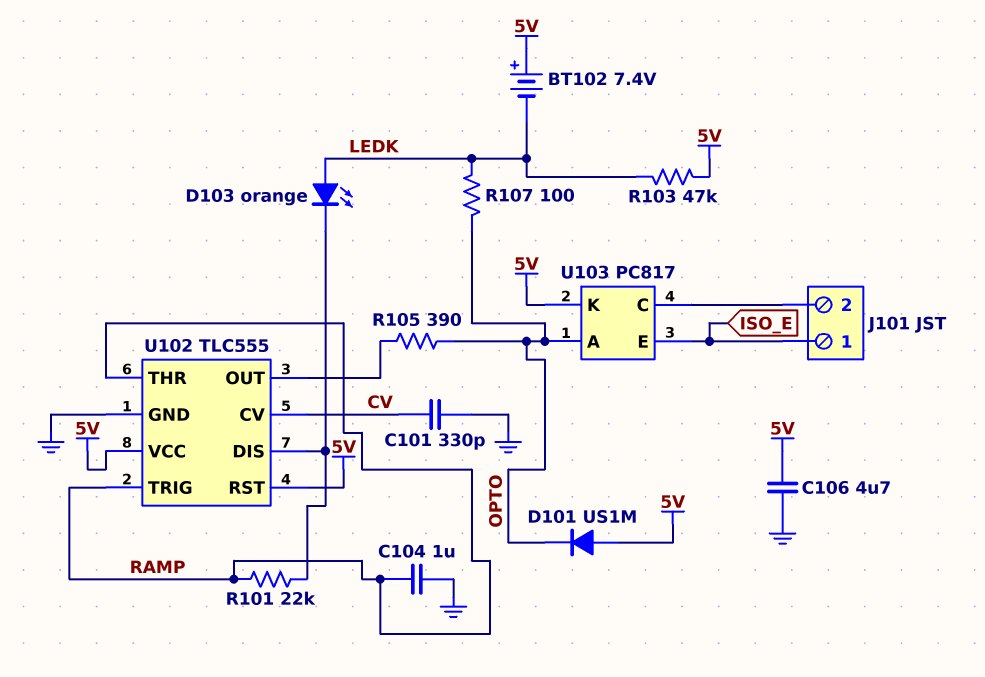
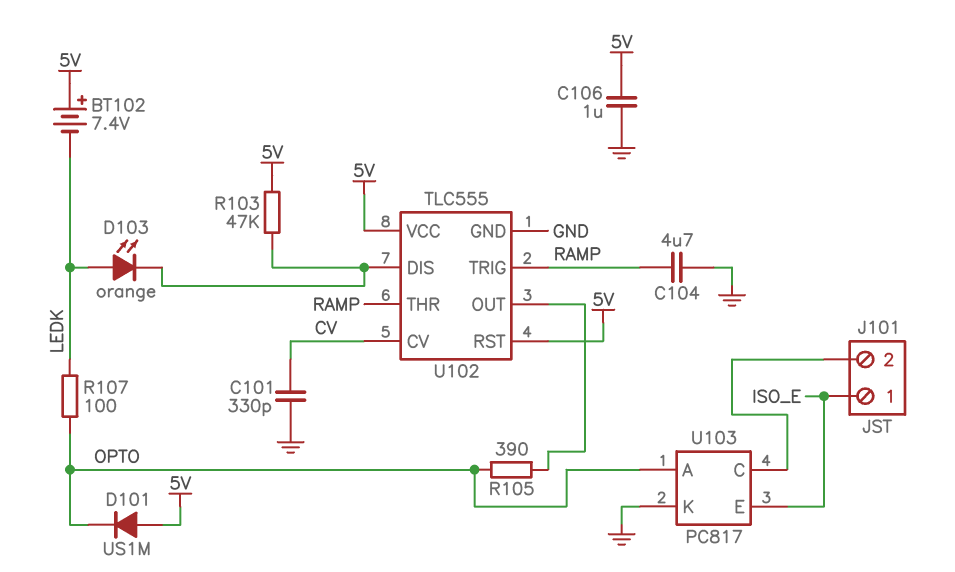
C104: 1uF (GND, RAMP) -> 4.7uF (GND, RAMP)
C106: 4.7uF (5V, GND) -> 1uF (5V, GND)
R101: 22k (RAMP, U102/DIS) -> none
R103: 47k (5V, LEDK) -> 47k (5V, U102/DIS)
U103 pin K: 5V -> GND

